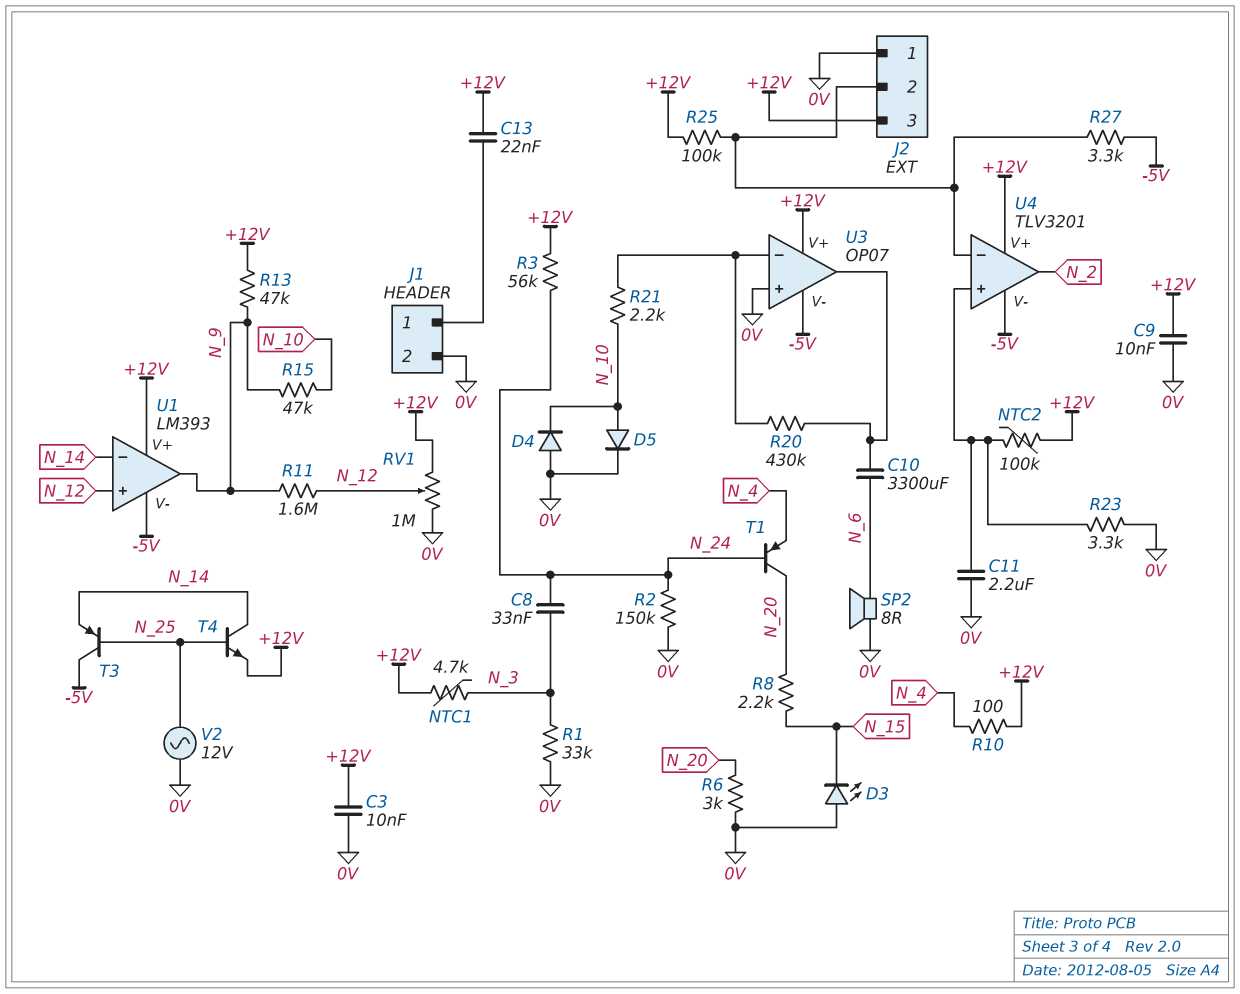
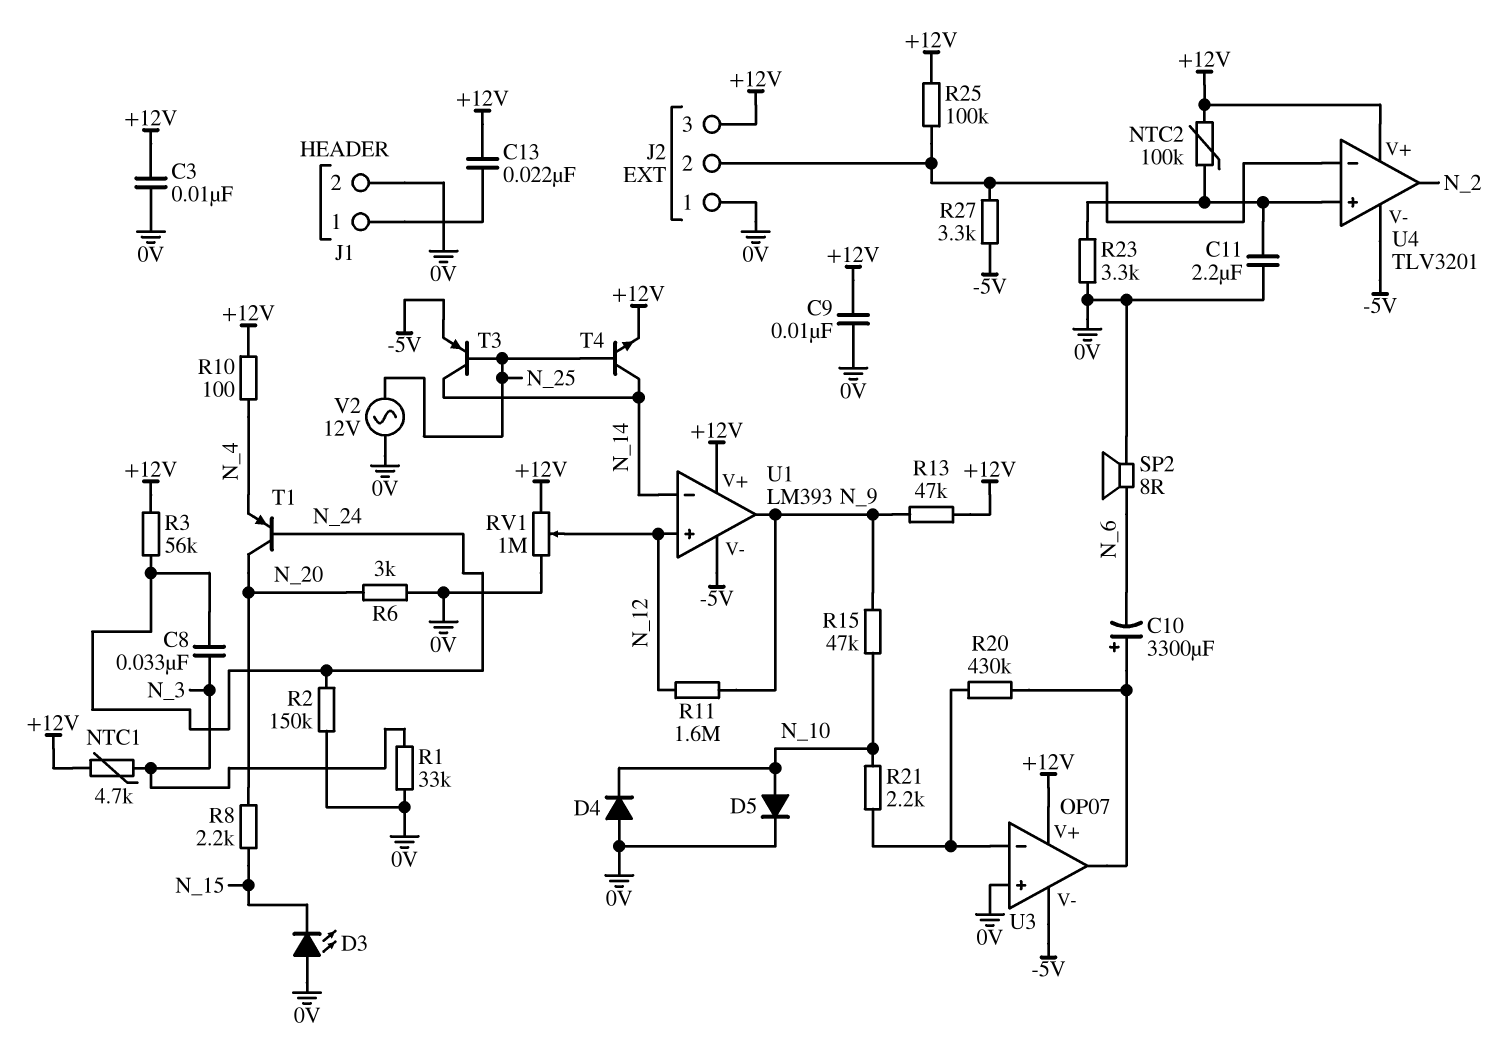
C10: 3300uF (N_6, U3/out) -> 3300uF (plus U3/out, minus N_6)
T3: PNP (B N_25, C -5V, E N_14) -> PNP (B N_25, C N_14, E -5V)

